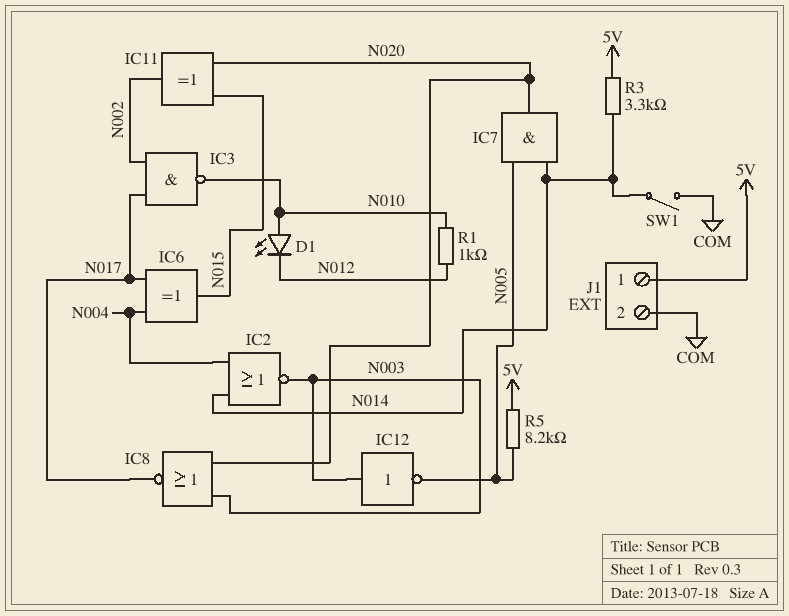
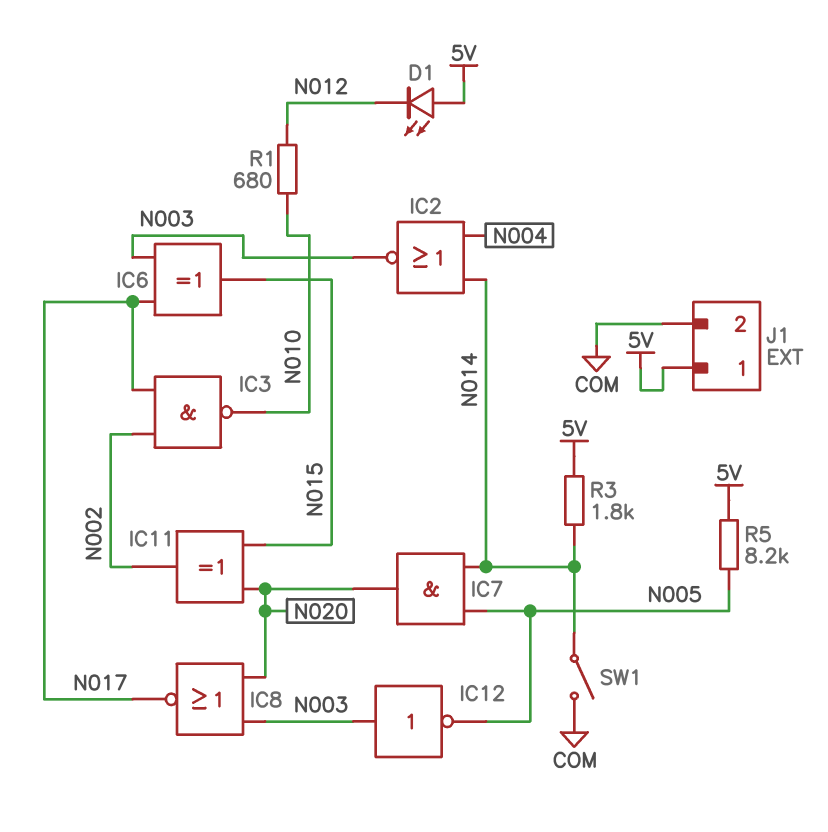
D1: LED (A N010, K N012) -> LED (A 5V, K N012)
IC6: XOR (in N004, in N017, out N015) -> XOR (in N003, in N017, out N015)
R1: 1k (N010, N012) -> 680 (N010, N012)
R3: 3.3k (5V, N014) -> 1.8k (5V, N014)

